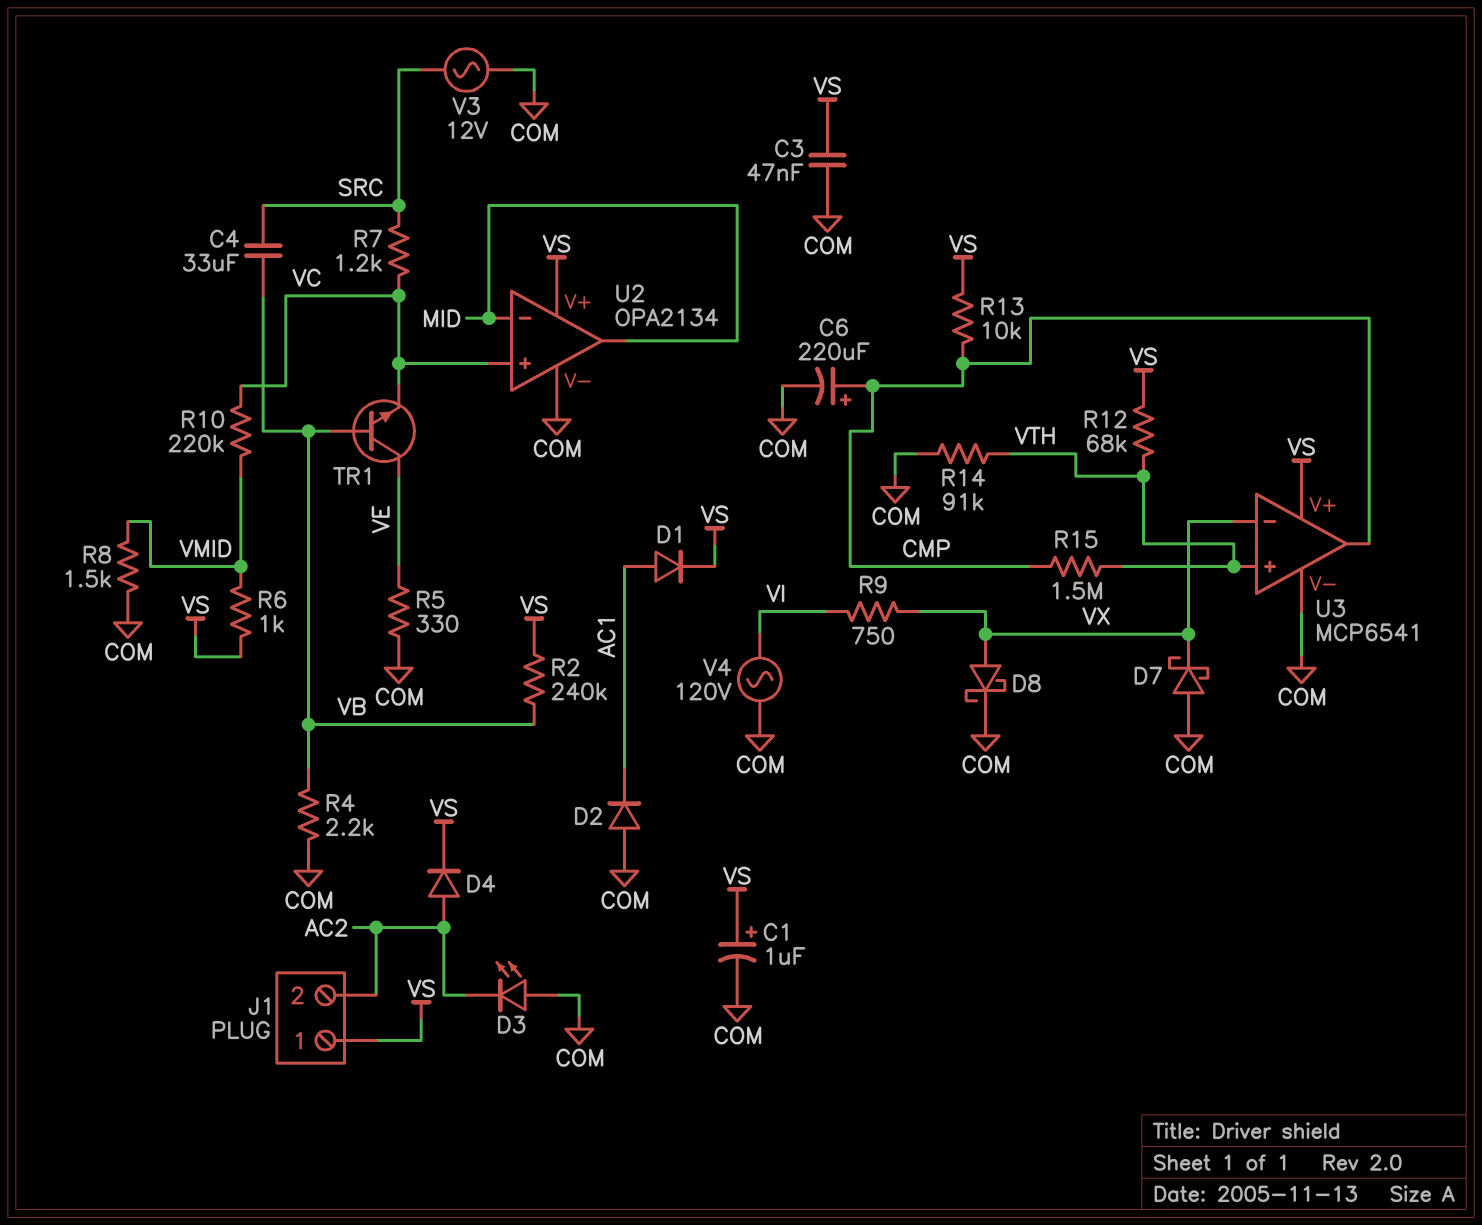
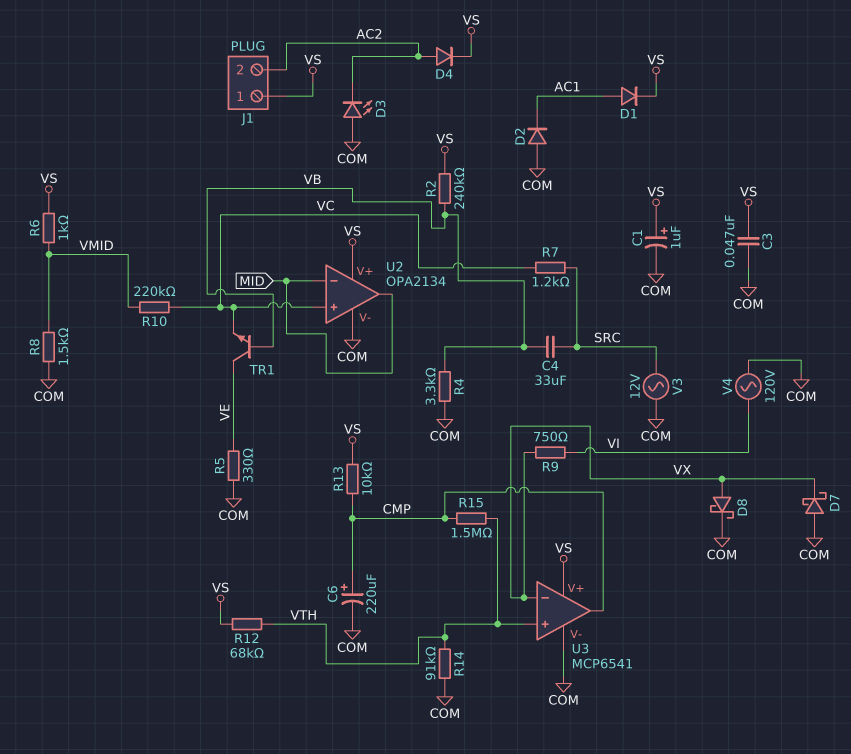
R4: 2.2k (COM, VB) -> 3.3k (COM, VB)

